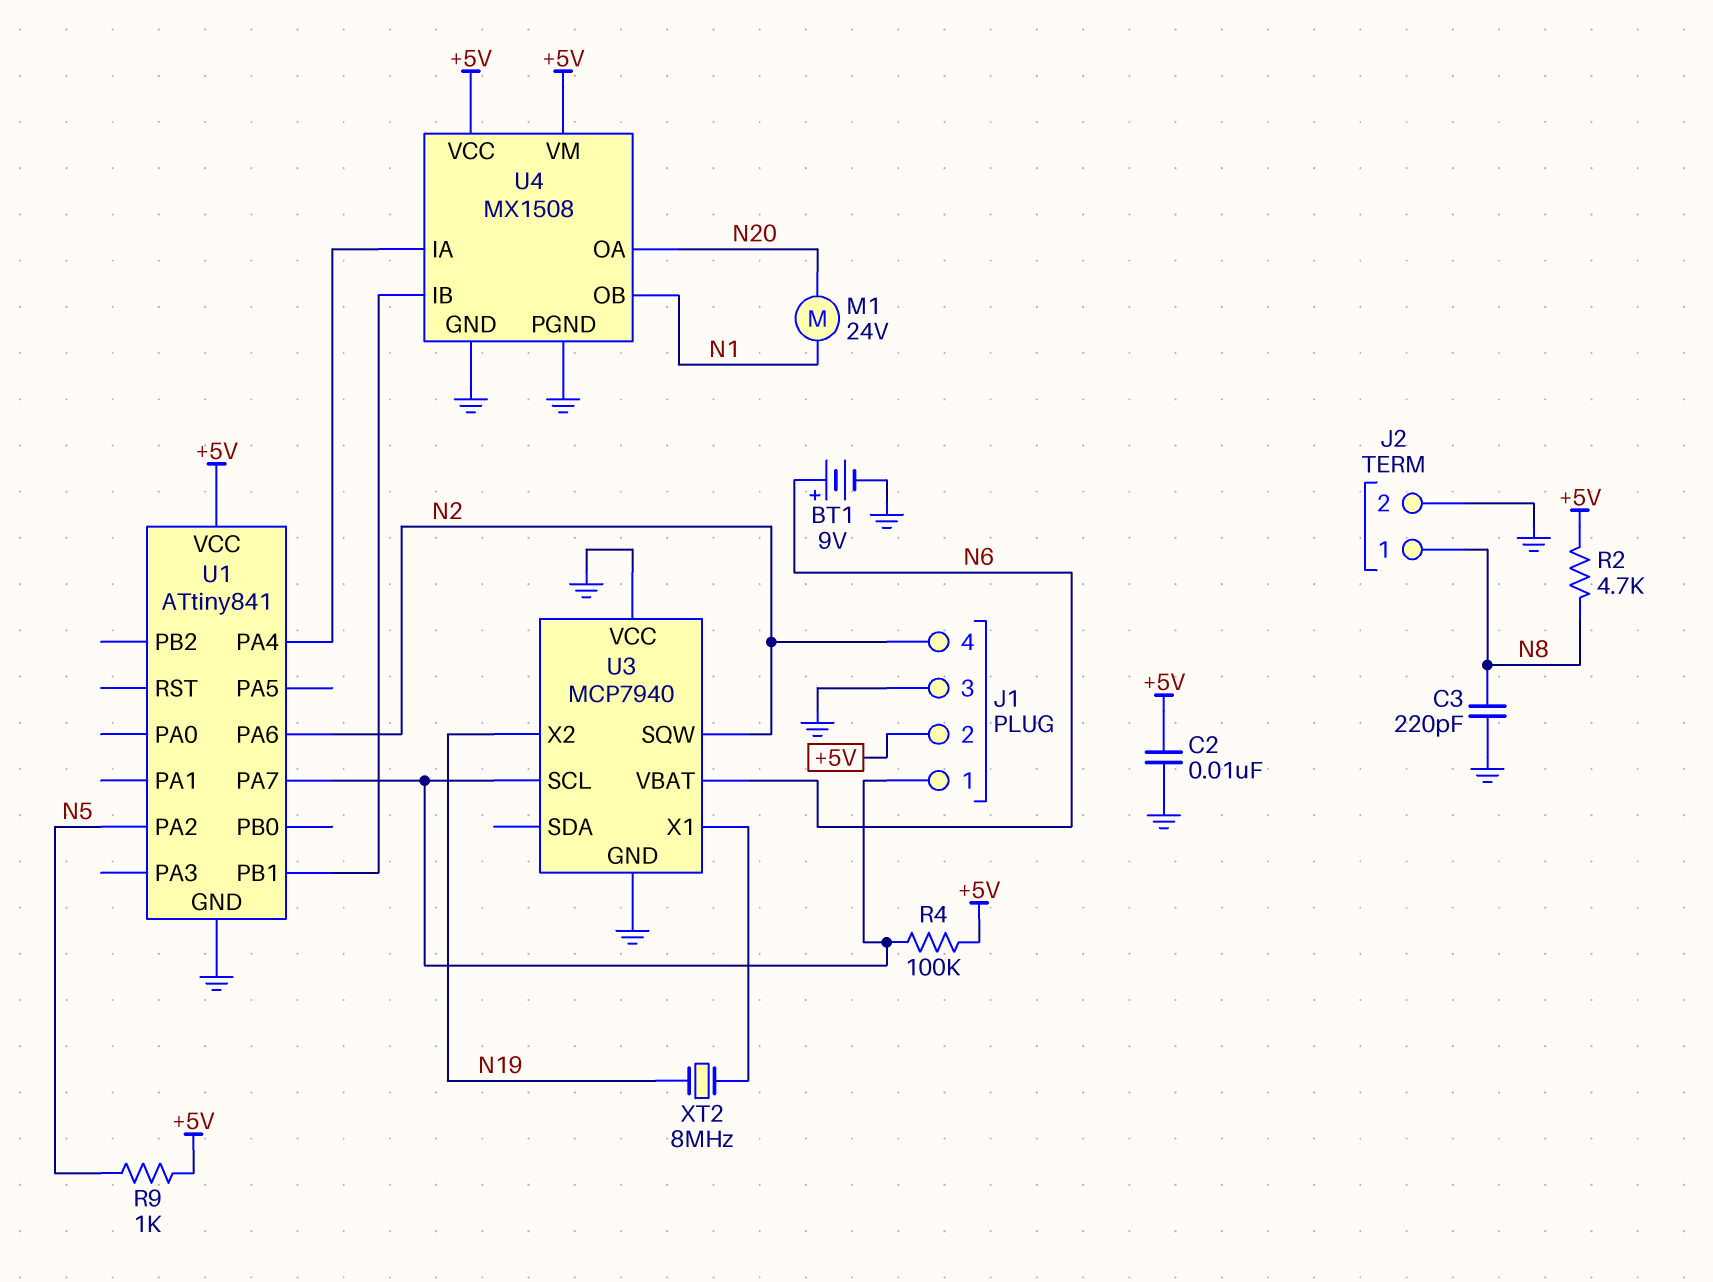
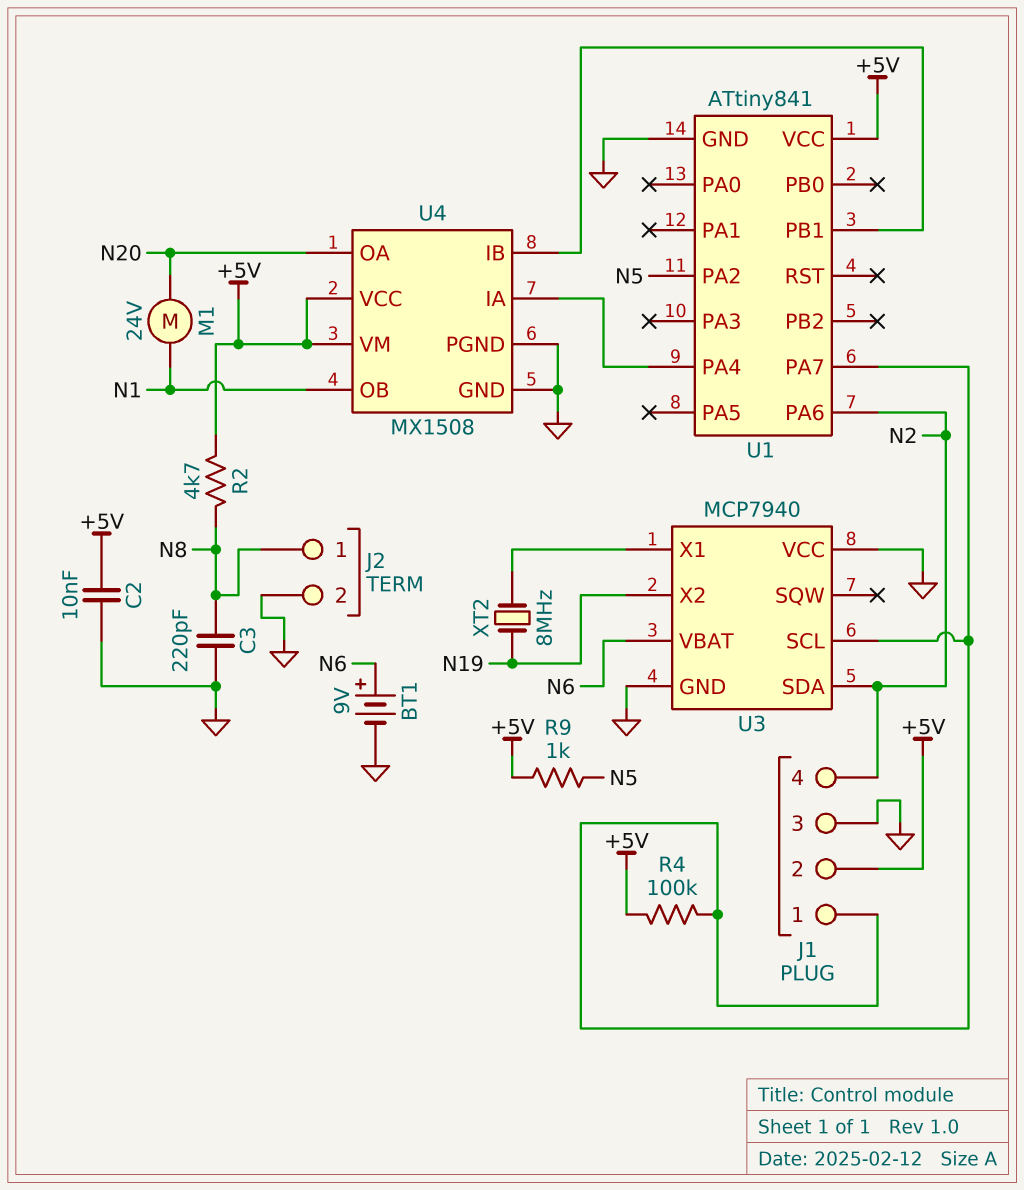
U3 pin SDA: none -> N2
U3 pin SQW: N2 -> none

